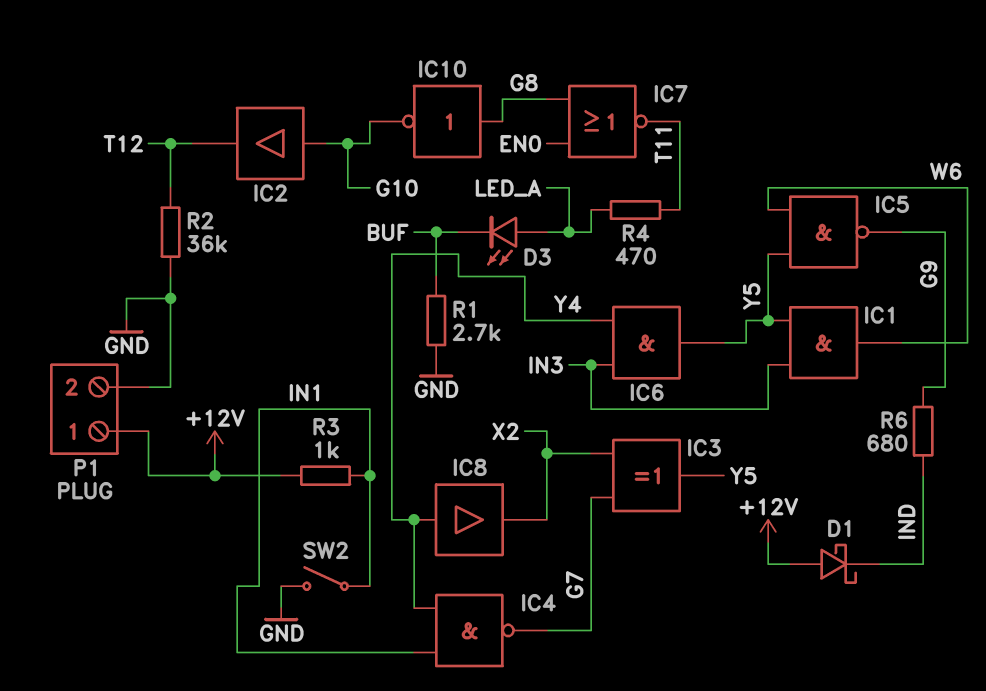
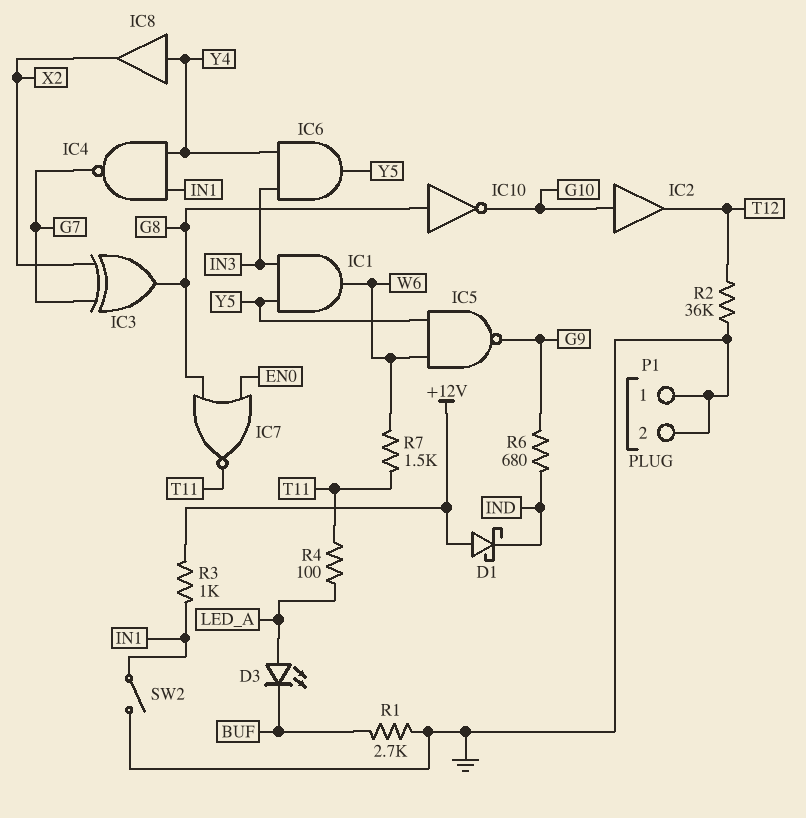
IC3: XOR (in G7, in X2, out Y5) -> XOR (in G7, in X2, out G8)
P1 pin 1: +12V -> GND
R4: 470 (LED_A, T11) -> 100 (LED_A, T11)
R7: none -> 1.5k (T11, W6)

